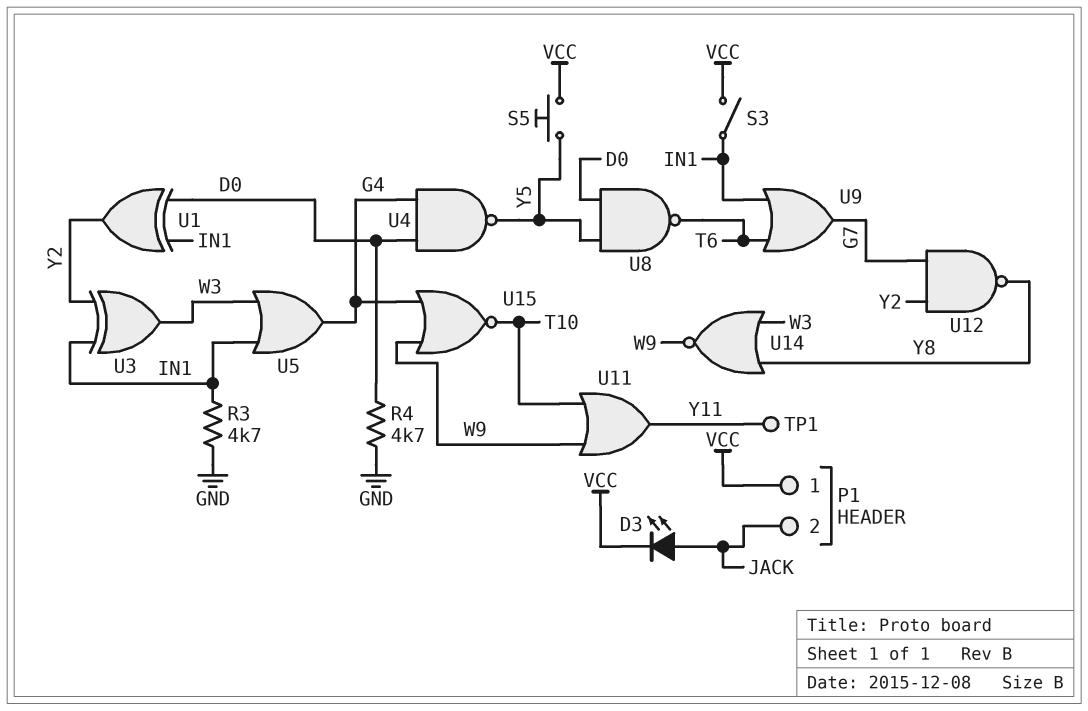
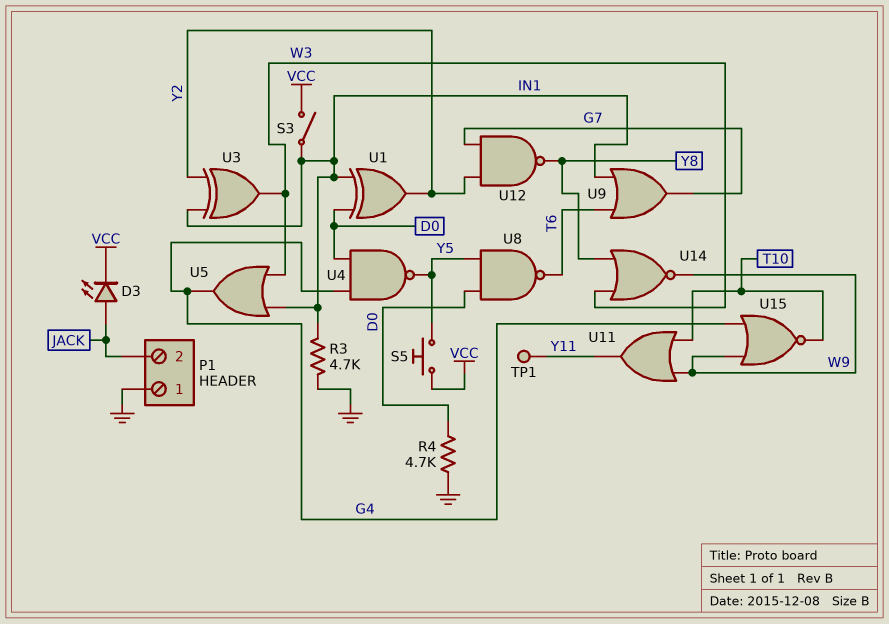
P1 pin 1: VCC -> GND

